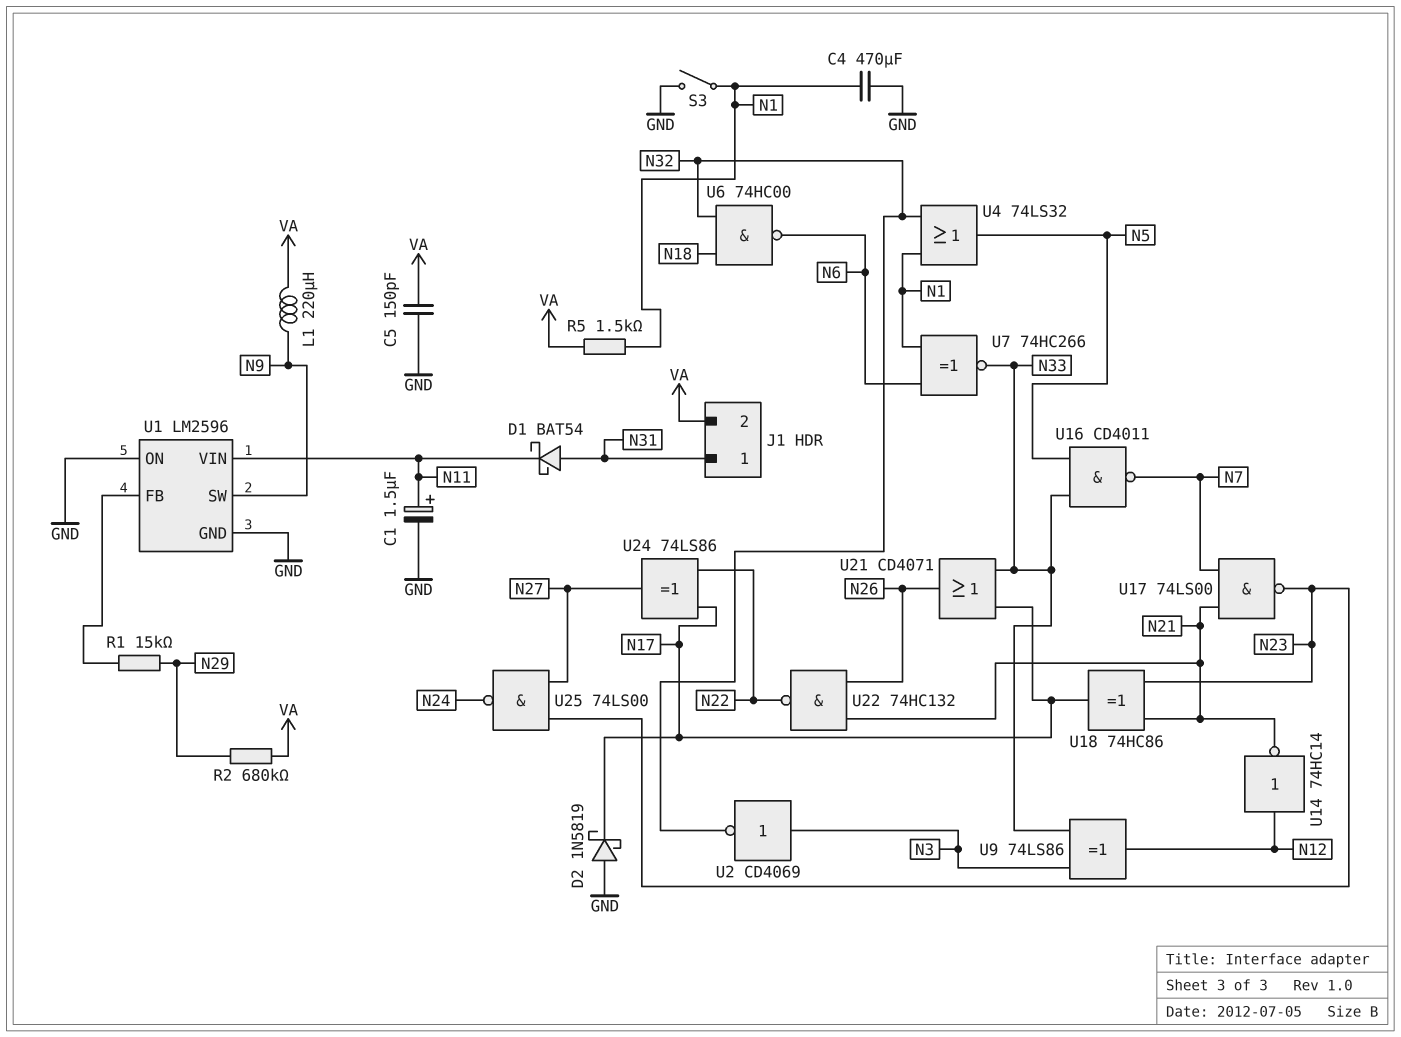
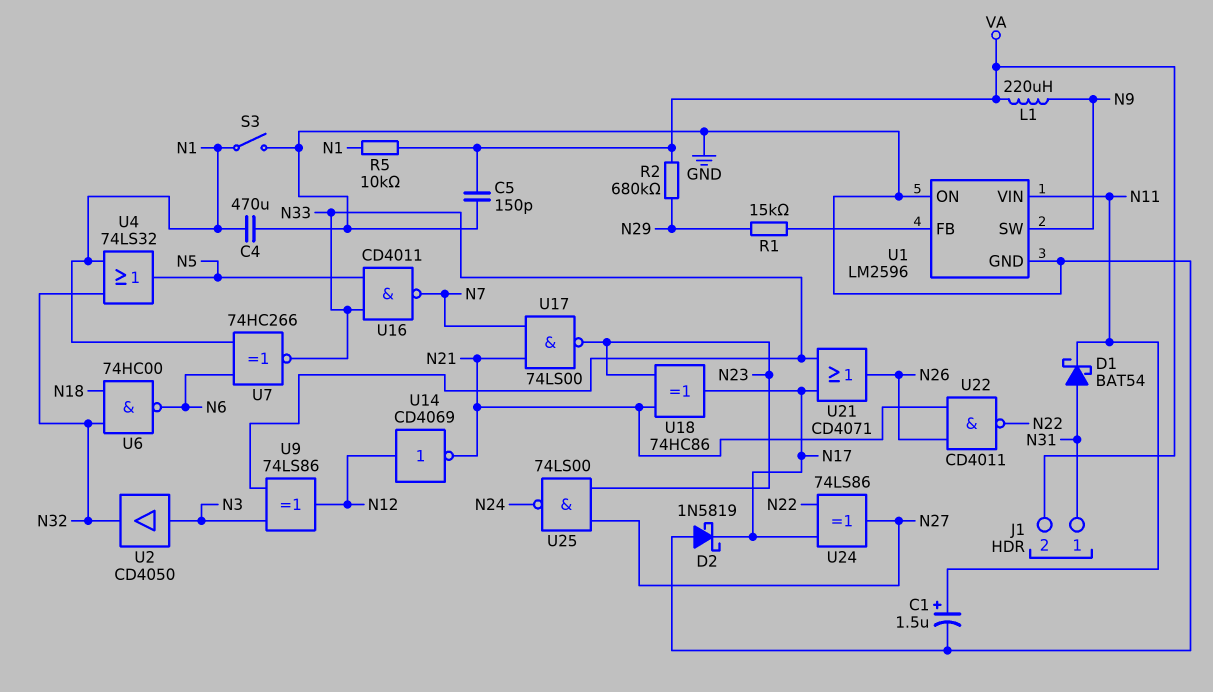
R5: 1.5k (N1, VA) -> 10k (N1, VA)
U2: NOT CD4069 (in N3, out N32) -> buffer CD4050 (in N3, out N32)
U14: NOT 74HC14 (in N12, out N21) -> NOT CD4069 (in N12, out N21)
U22: NAND 74HC132 (in N21, in N26, out N22) -> NAND CD4011 (in N21, in N26, out N22)

